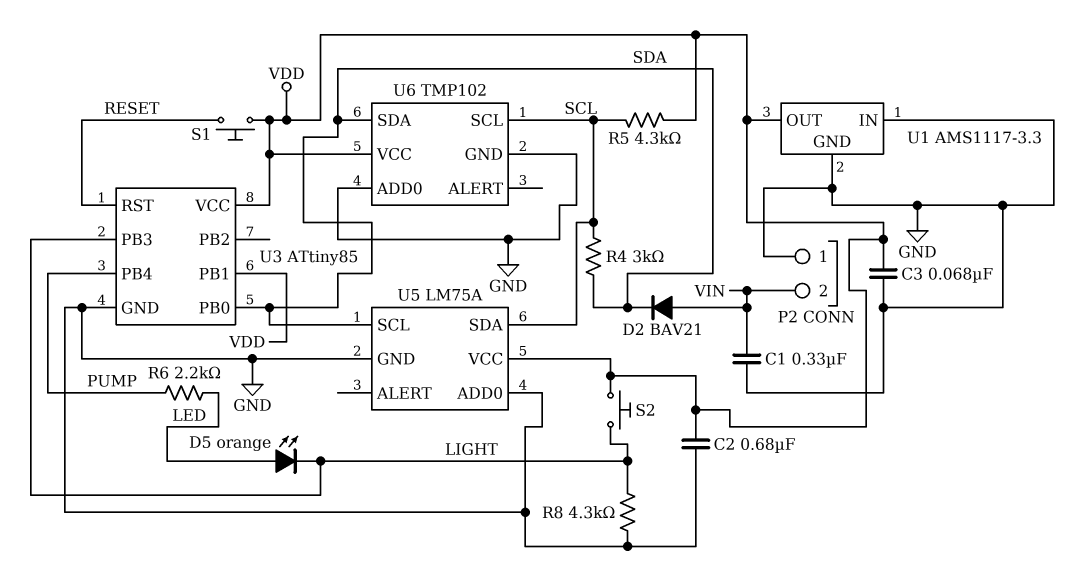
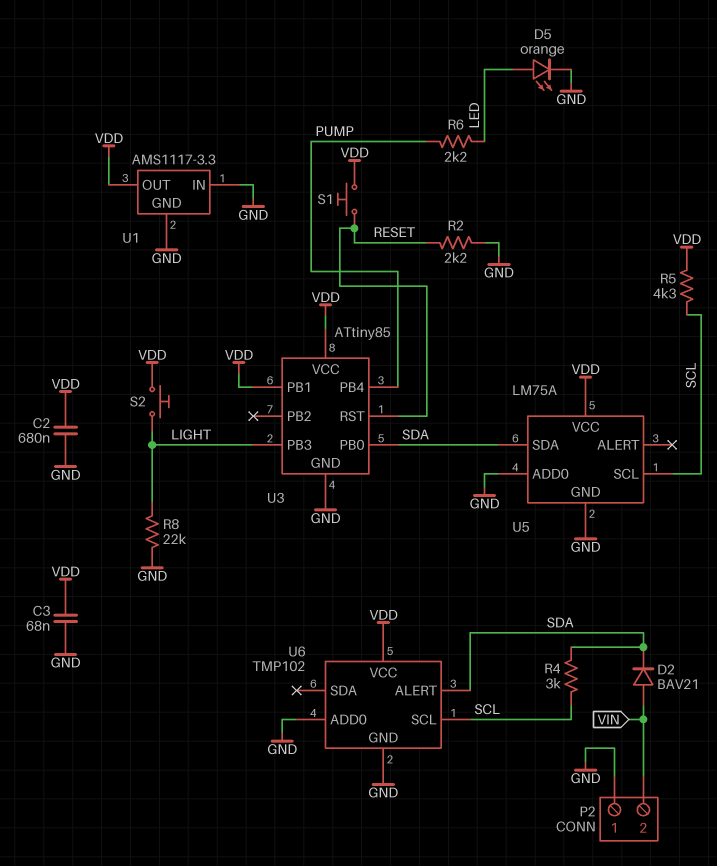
C1: 330nF (GND, VIN) -> none
D5: LED orange (A LED, K LIGHT) -> LED orange (A LED, K GND)
R2: none -> 2.2k (GND, RESET)
R8: 4.3k (GND, LIGHT) -> 22k (GND, LIGHT)
U5 pin SCL: SDA -> SCL
U5 pin SDA: SCL -> SDA
U6 pin ALERT: none -> SDA
U6 pin SDA: SDA -> none

